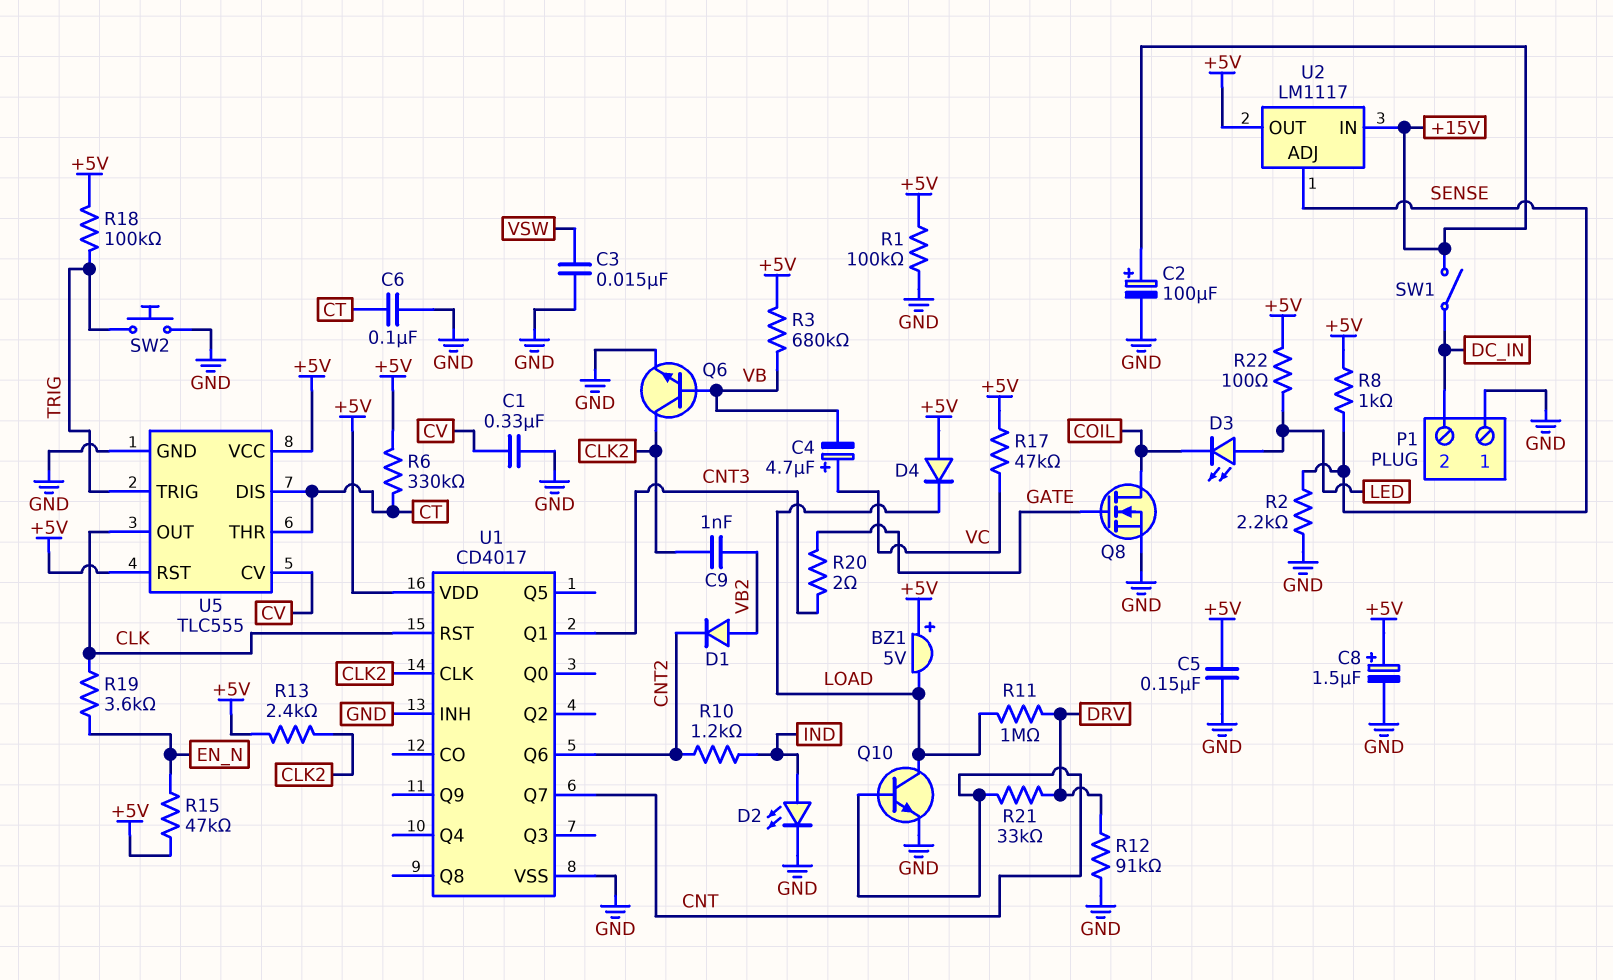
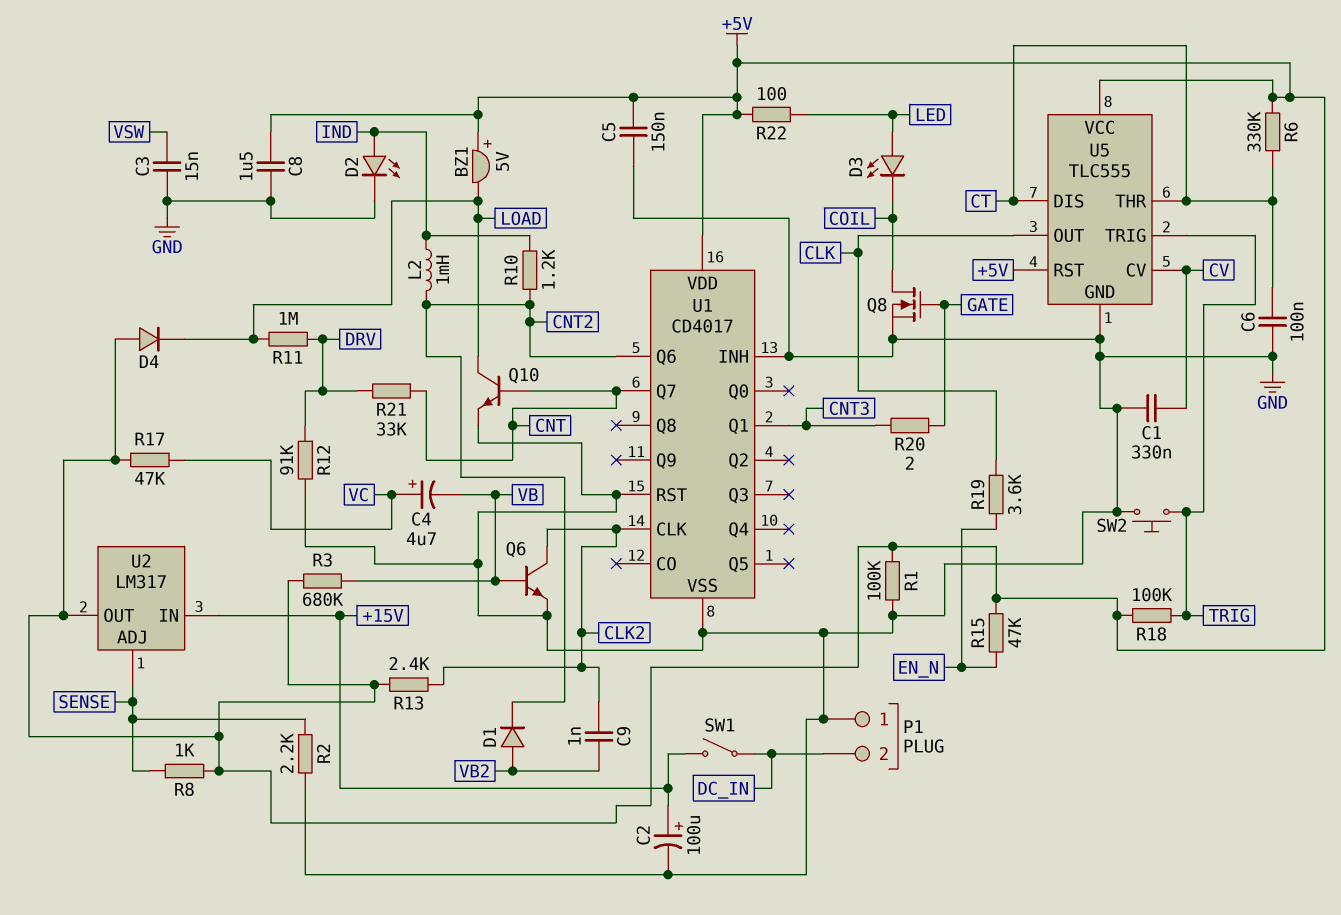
C8: 1.5uF (plus +5V, minus GND) -> 1.5uF (+5V, GND)
L2: none -> 1mH (CNT2, IND)
U1 pin RST: CLK -> GND
U2: LM1117 -> LM317

